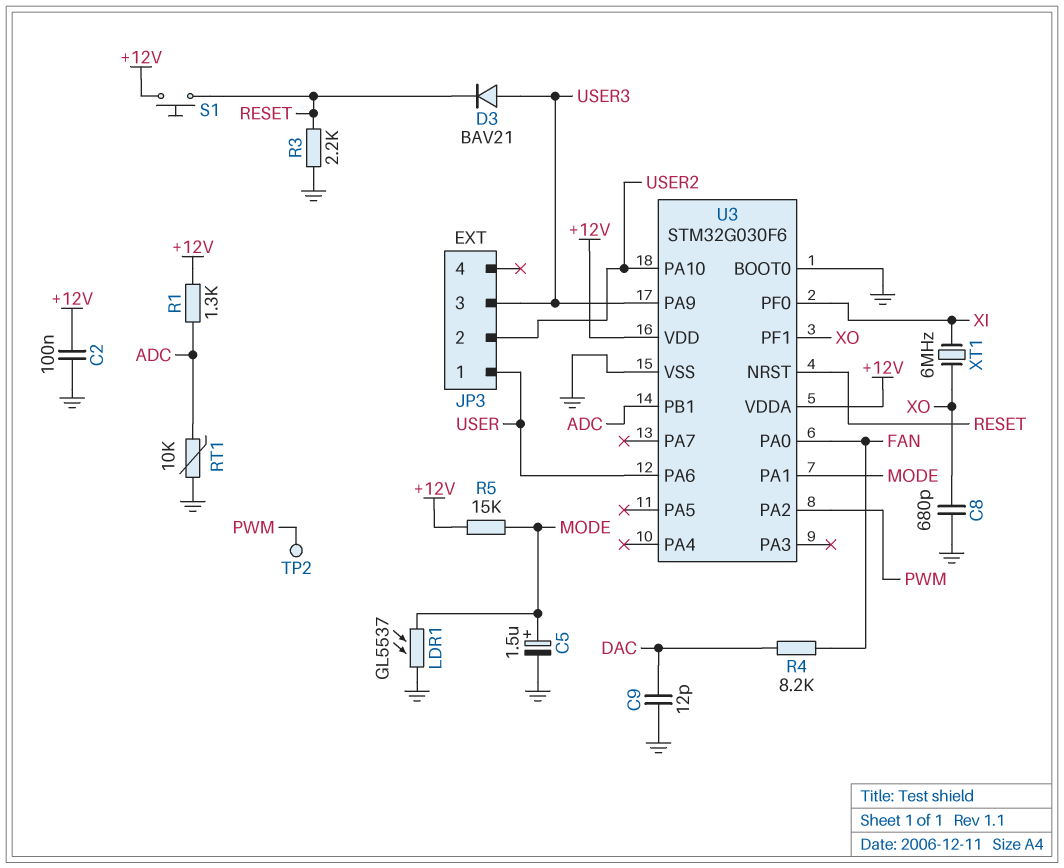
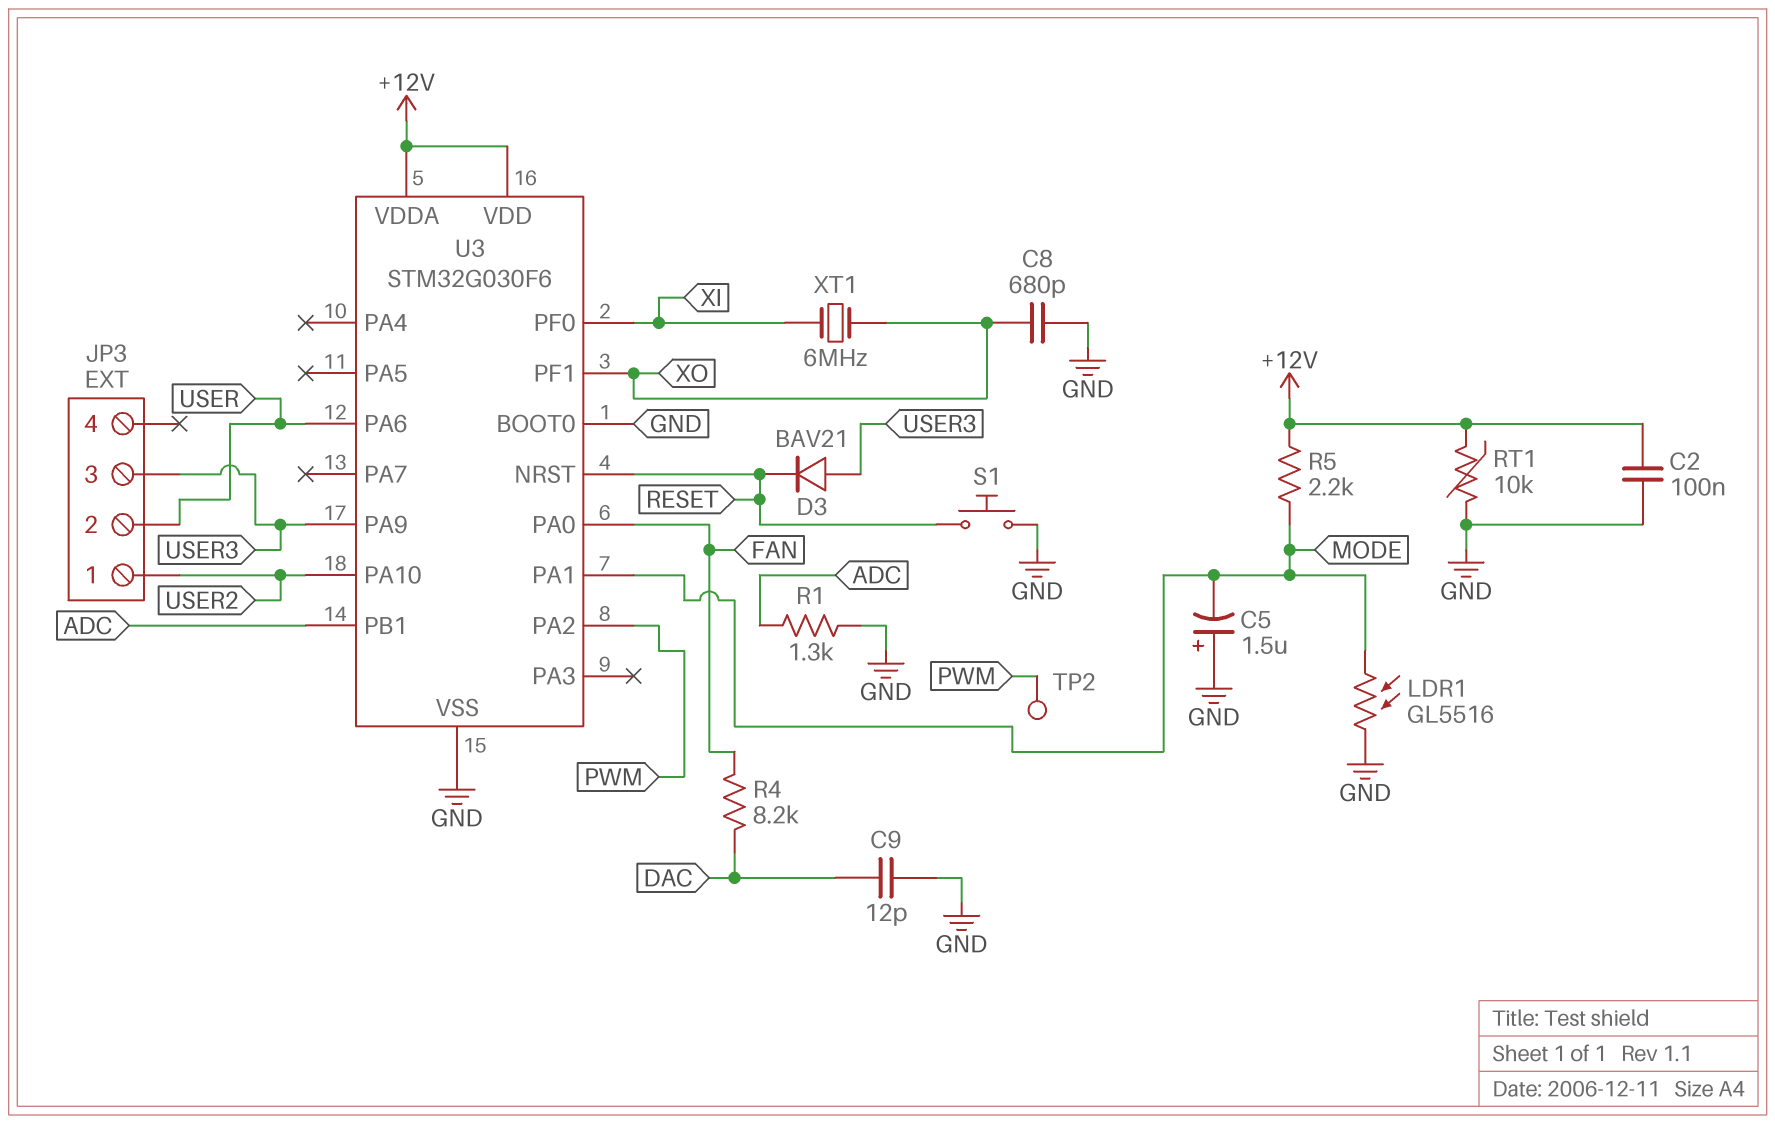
C5: 1.5uF (plus MODE, minus GND) -> 1.5uF (plus GND, minus MODE)
JP3 pin 1: USER -> USER2
JP3 pin 2: USER2 -> USER
LDR1: GL5537 (GND, MODE) -> GL5516 (GND, MODE)
R1: 1.3k (+12V, ADC) -> 1.3k (ADC, GND)
R3: 2.2k (GND, RESET) -> none
R5: 15k (+12V, MODE) -> 2.2k (+12V, MODE)
RT1: 10k (ADC, GND) -> 10k (+12V, GND)
S1: button (+12V, RESET) -> button (GND, RESET)

